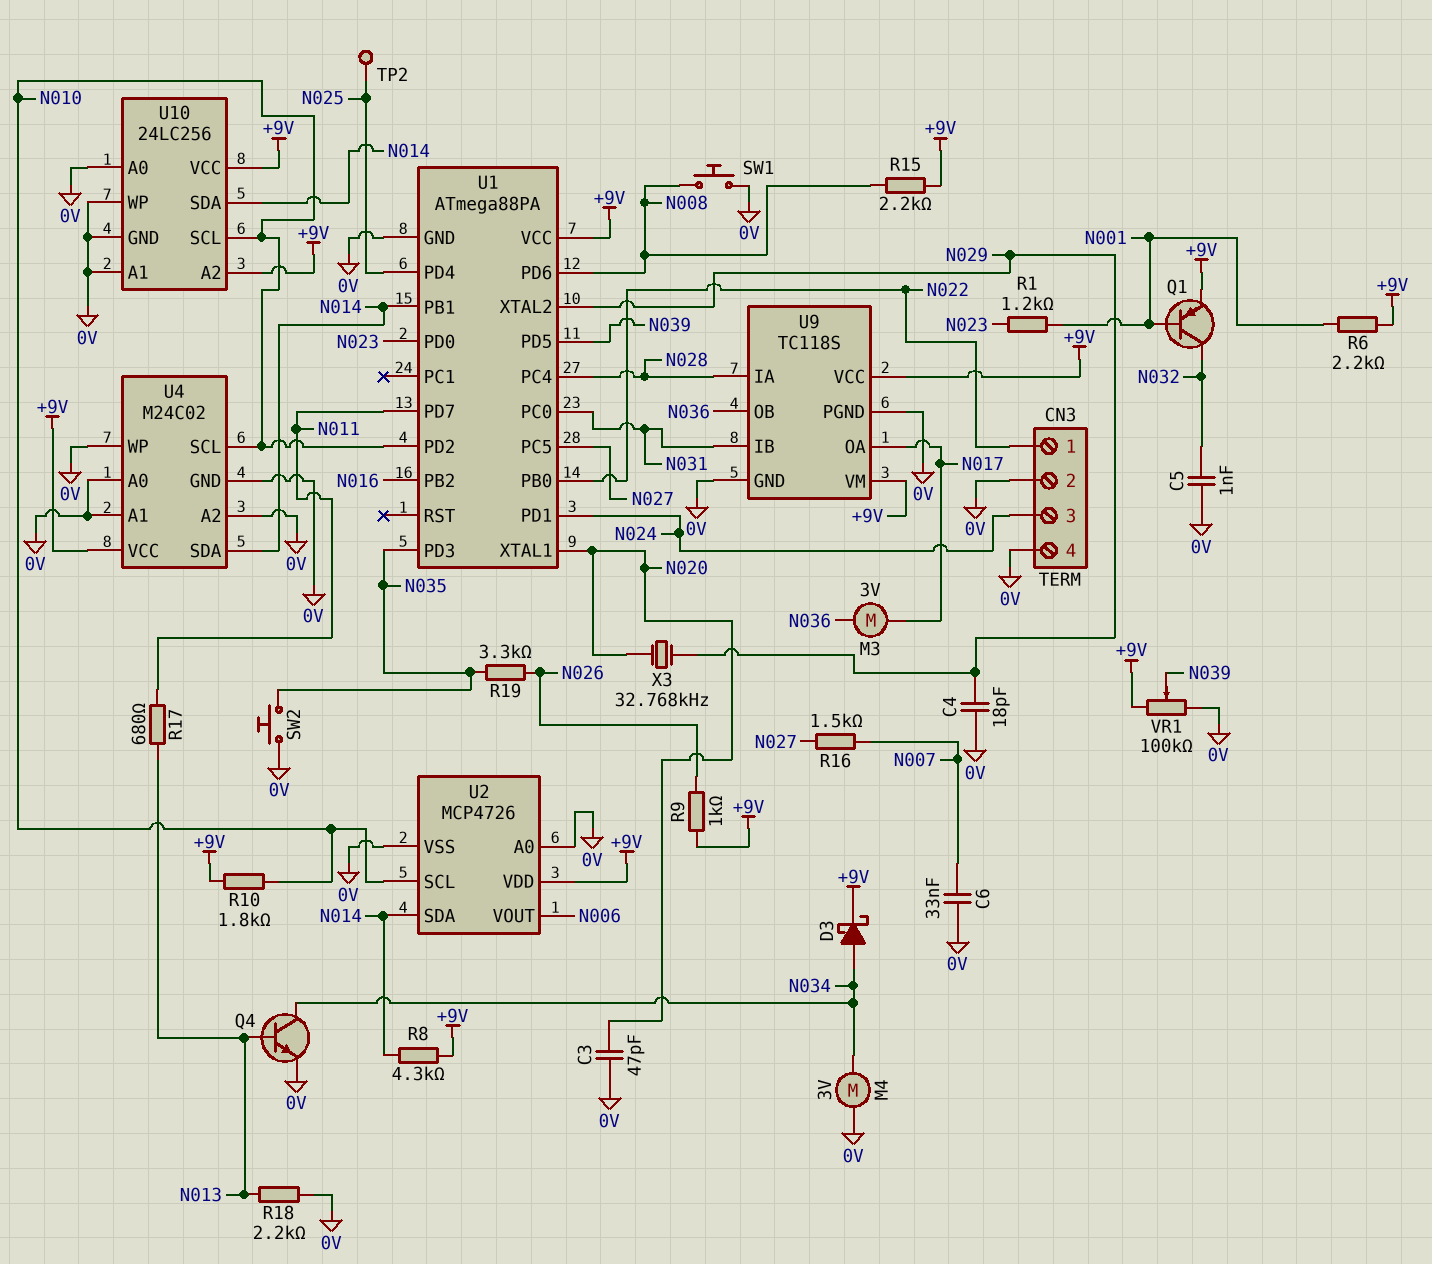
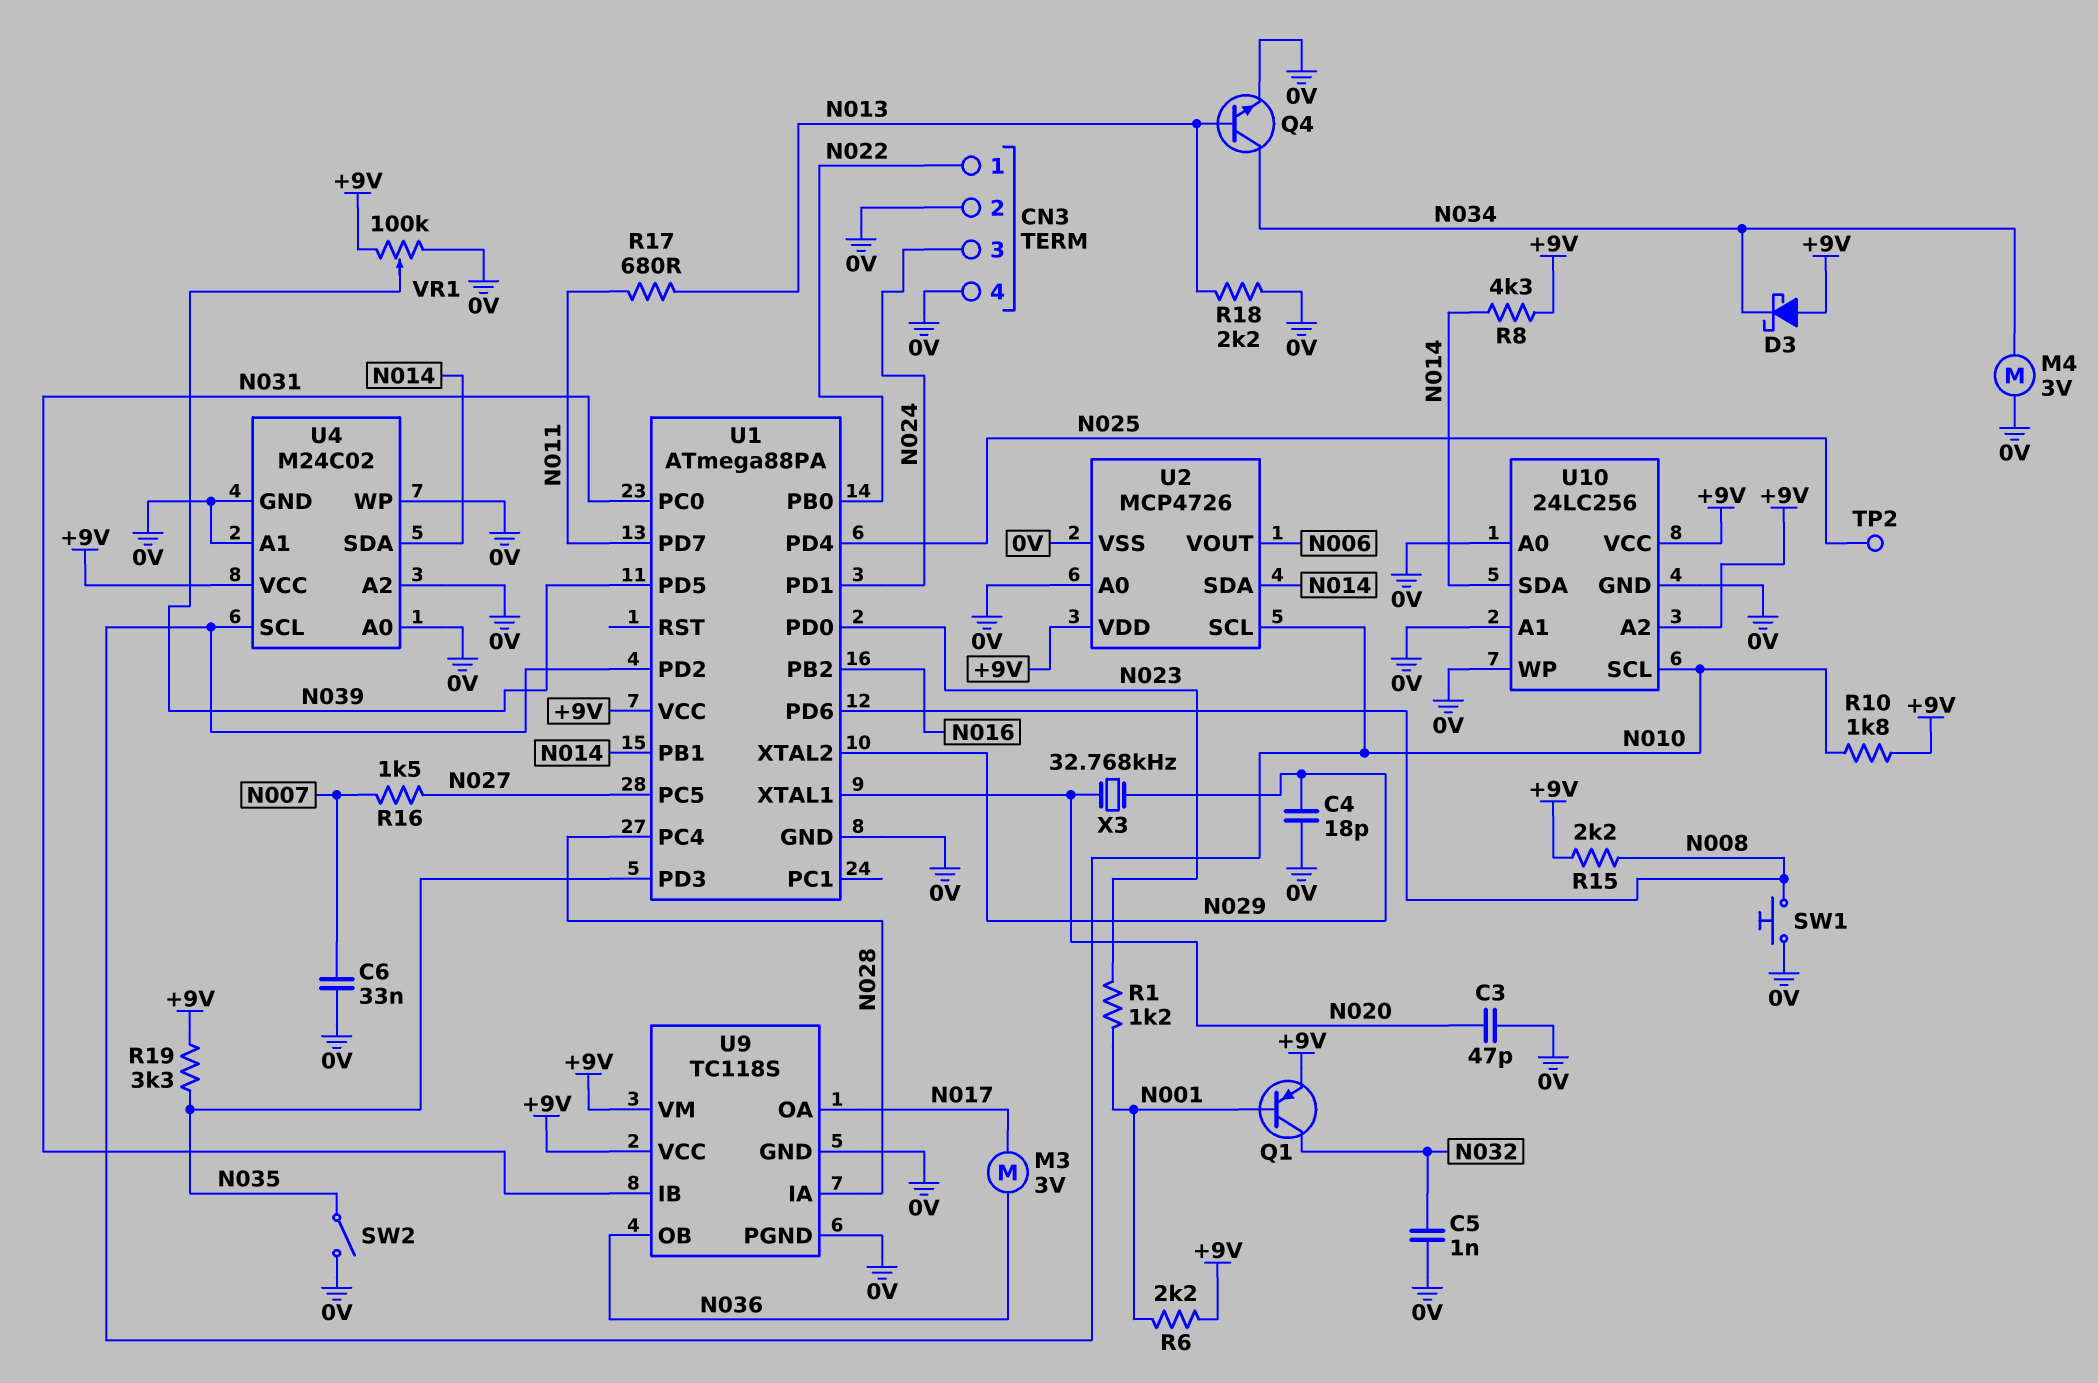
D3: schottky (A N034, K +9V) -> schottky (A +9V, K N034)
R9: 1k (+9V, N026) -> none
R19: 3.3k (N026, N035) -> 3.3k (+9V, N035)
SW2: button (0V, N035) -> switch (0V, N035)

